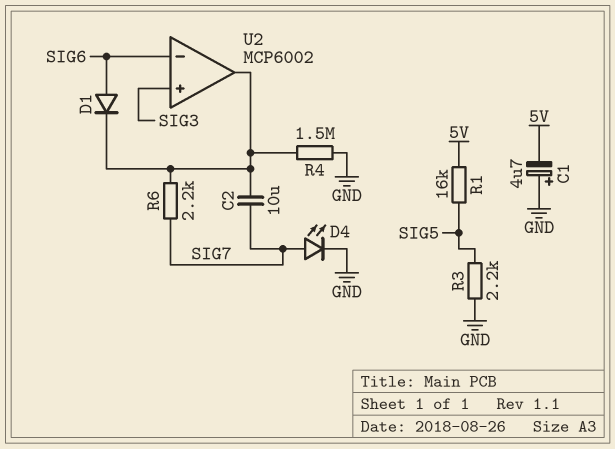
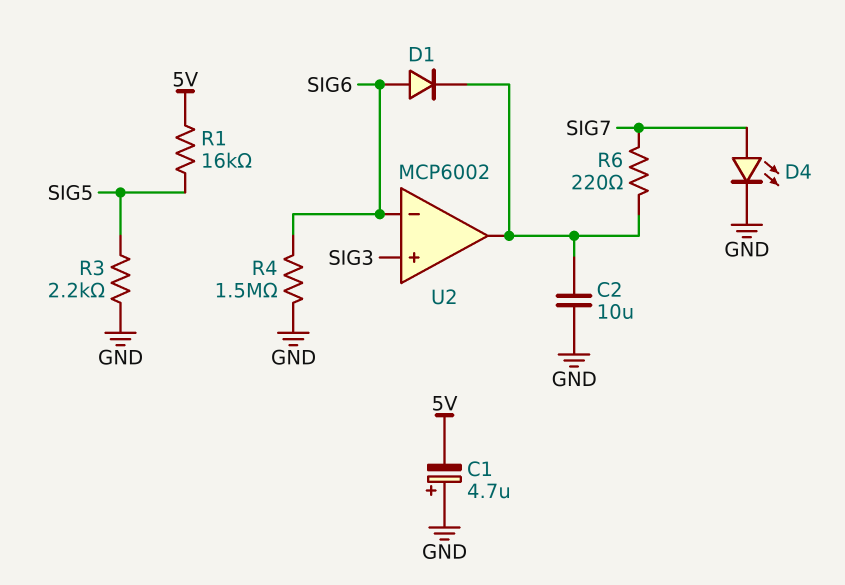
C2: 10uF (SIG7, U2/out) -> 10uF (GND, U2/out)
R4: 1.5M (GND, U2/out) -> 1.5M (GND, SIG6)
R6: 2.2k (SIG7, U2/out) -> 220 (SIG7, U2/out)

